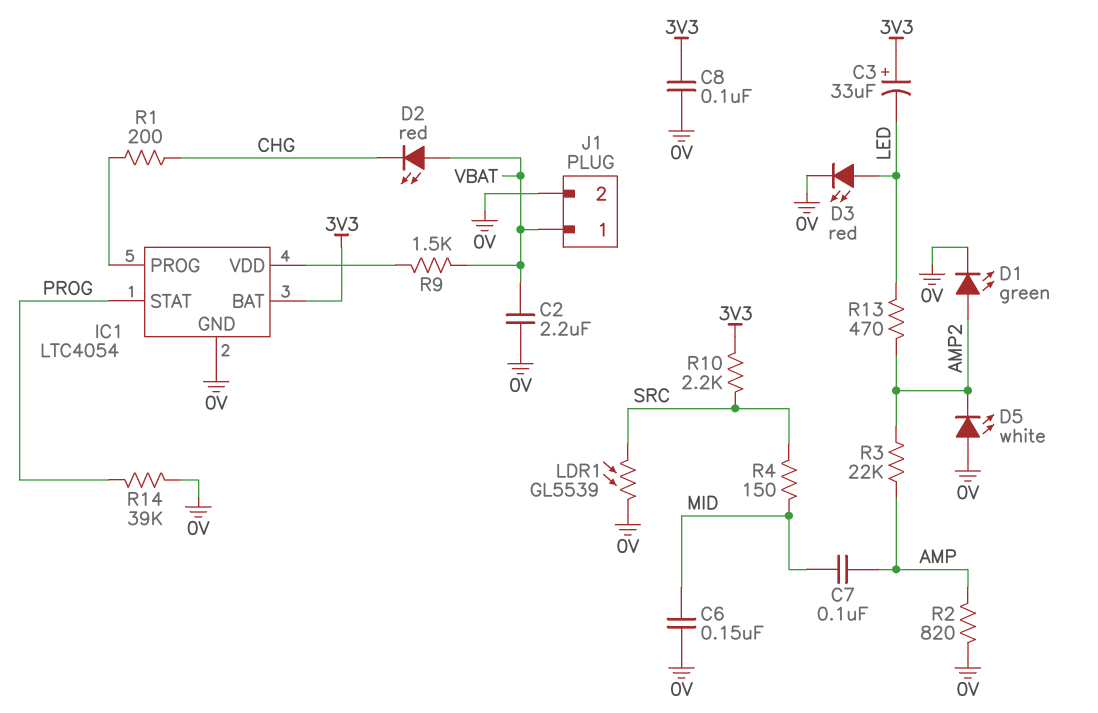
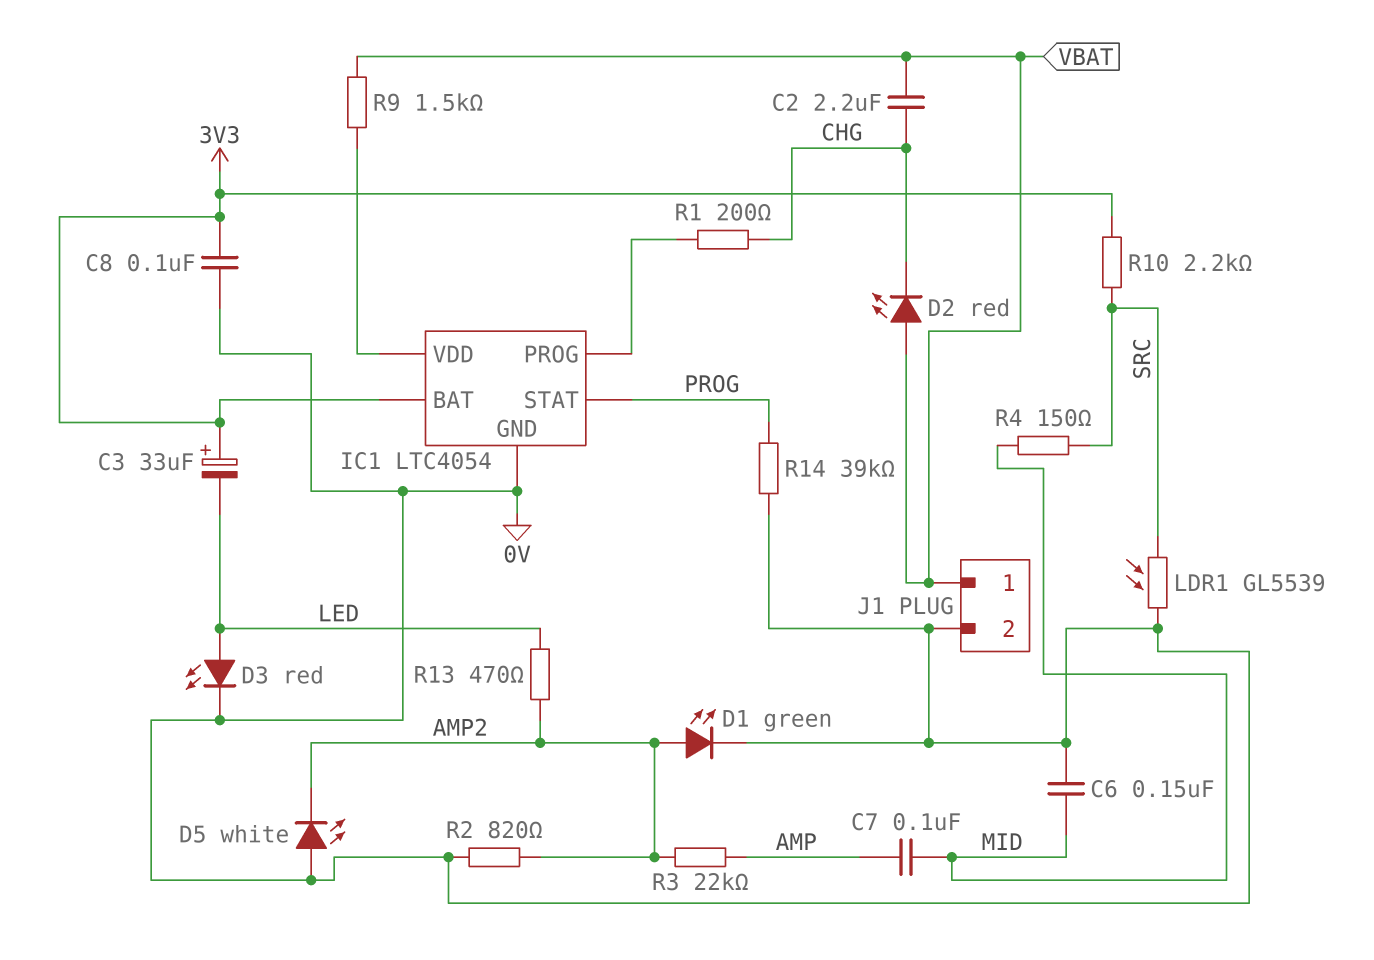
C2: 2.2uF (0V, VBAT) -> 2.2uF (CHG, VBAT)
R2: 820 (0V, AMP) -> 820 (0V, AMP2)

